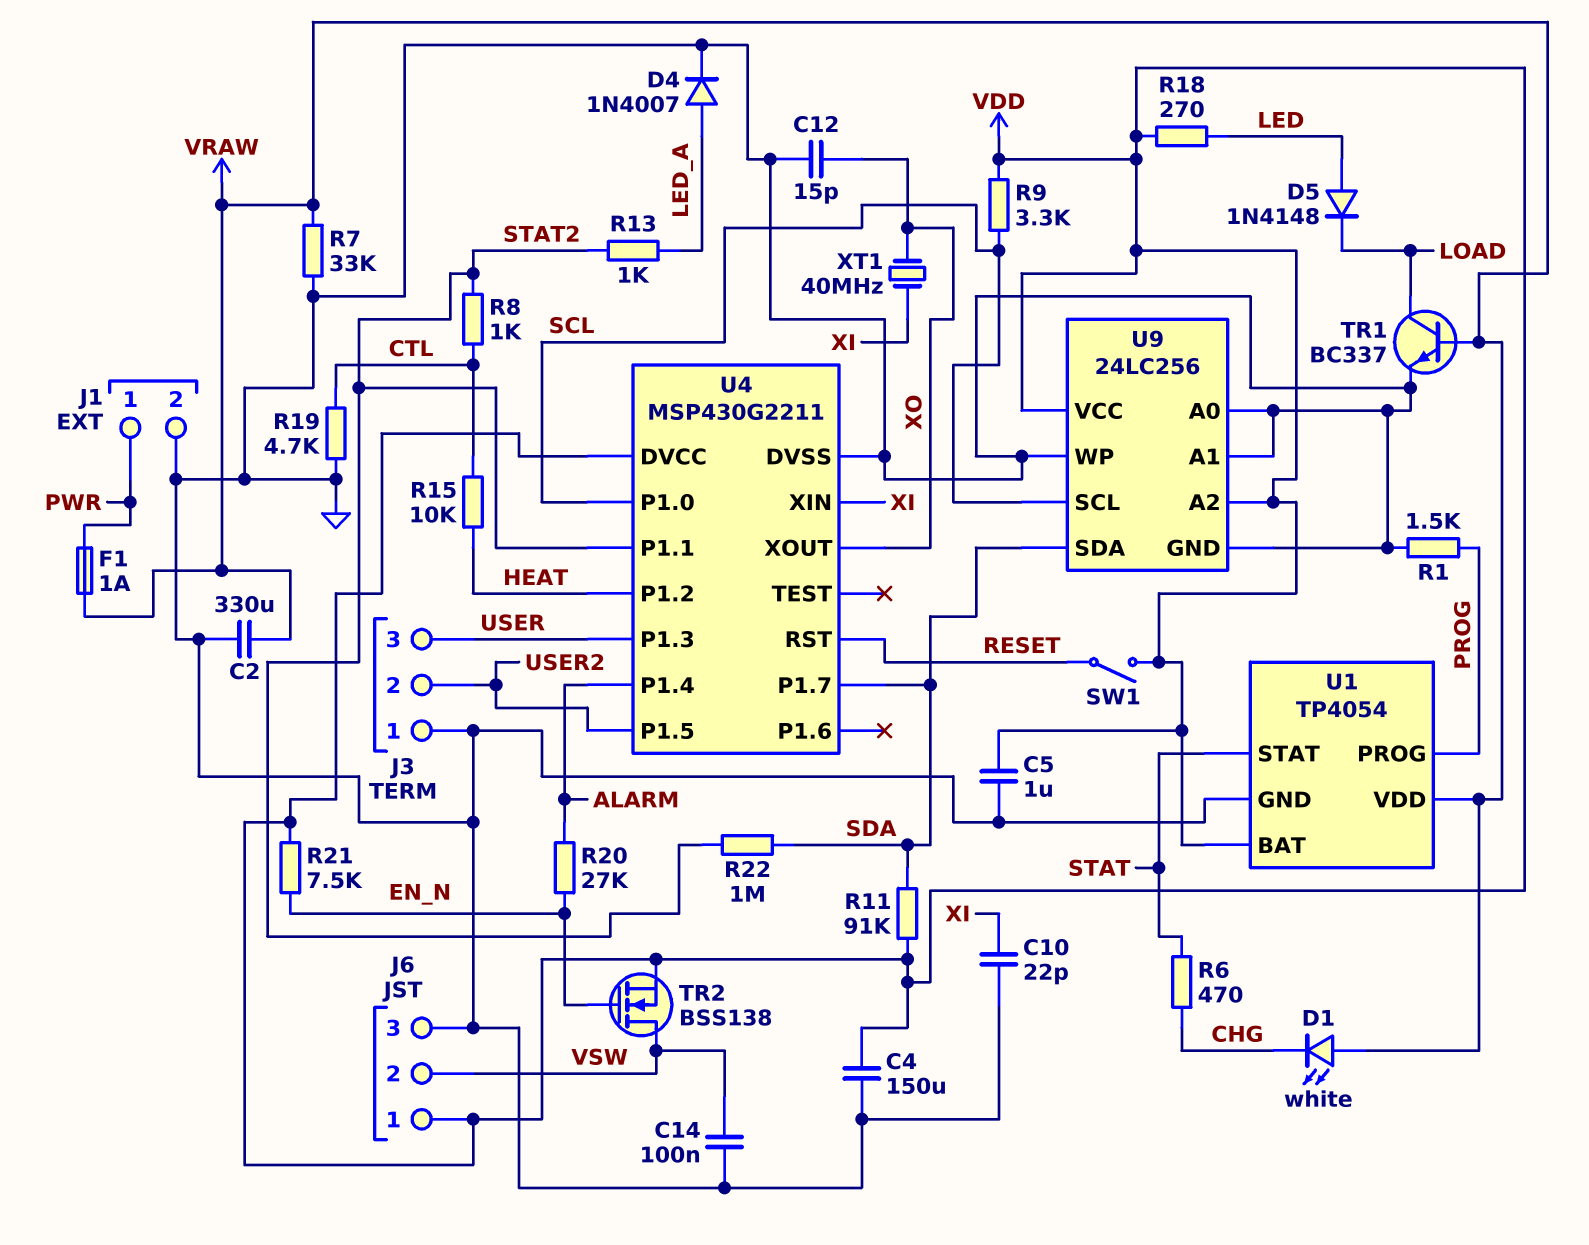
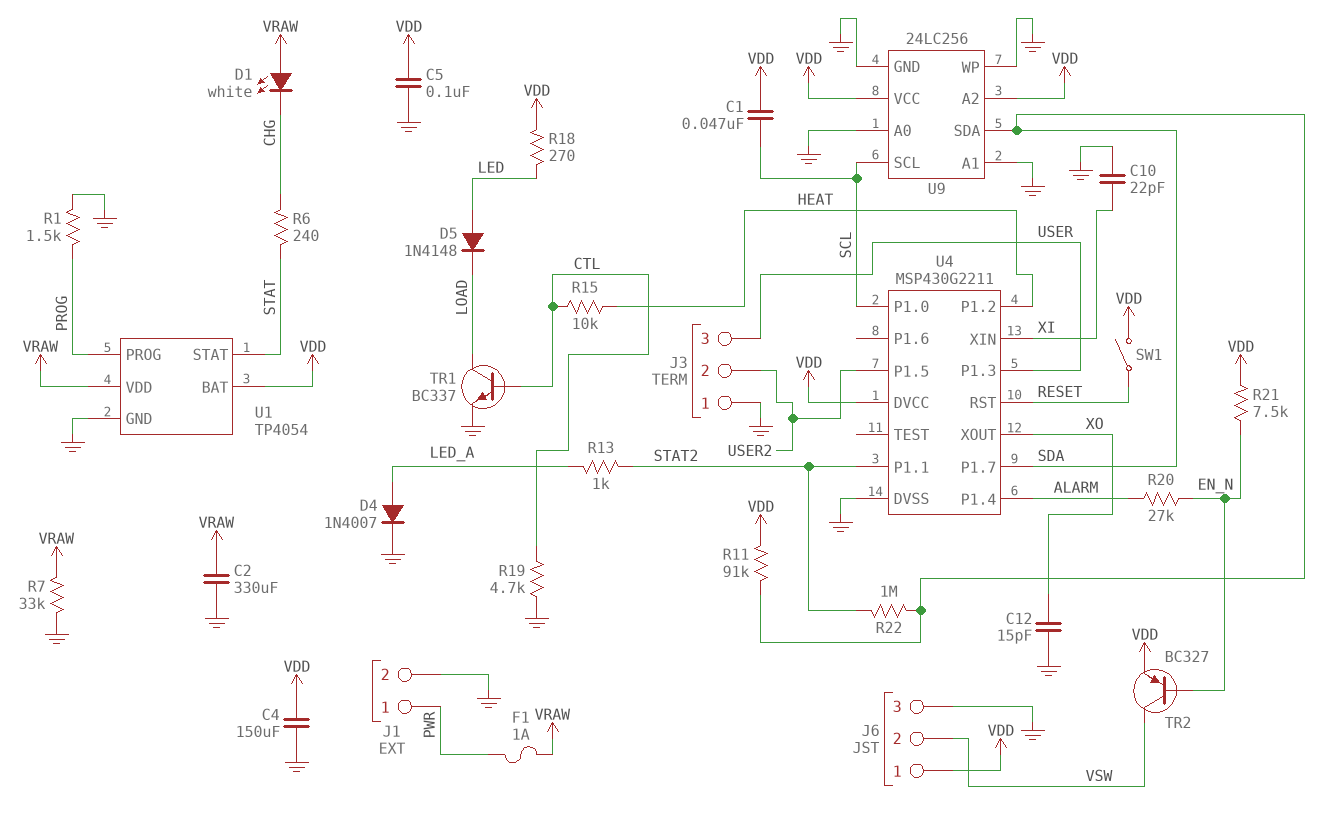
C1: none -> 47nF (SCL, VDD)
C5: 1uF (GND, VDD) -> 100nF (GND, VDD)
C14: 100nF (GND, VSW) -> none
R6: 470 (CHG, STAT) -> 240 (CHG, STAT)
R8: 1k (CTL, STAT2) -> none
R9: 3.3k (SCL, VDD) -> none
TR1: NPN BC337 (B VRAW, C LOAD, E GND) -> NPN BC337 (B CTL, C LOAD, E GND)
TR2: NMOS BSS138 (G EN_N, D VSW, S VDD) -> PNP BC327 (B EN_N, C VSW, E VDD)
XT1: 40MHz (XI, XO) -> none

